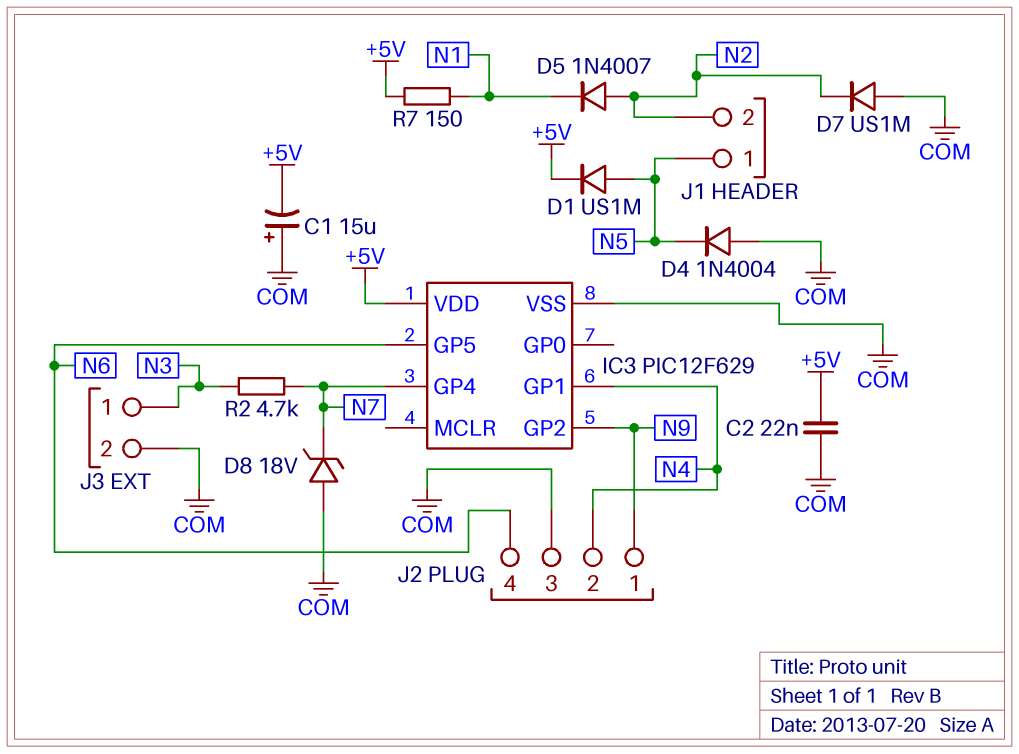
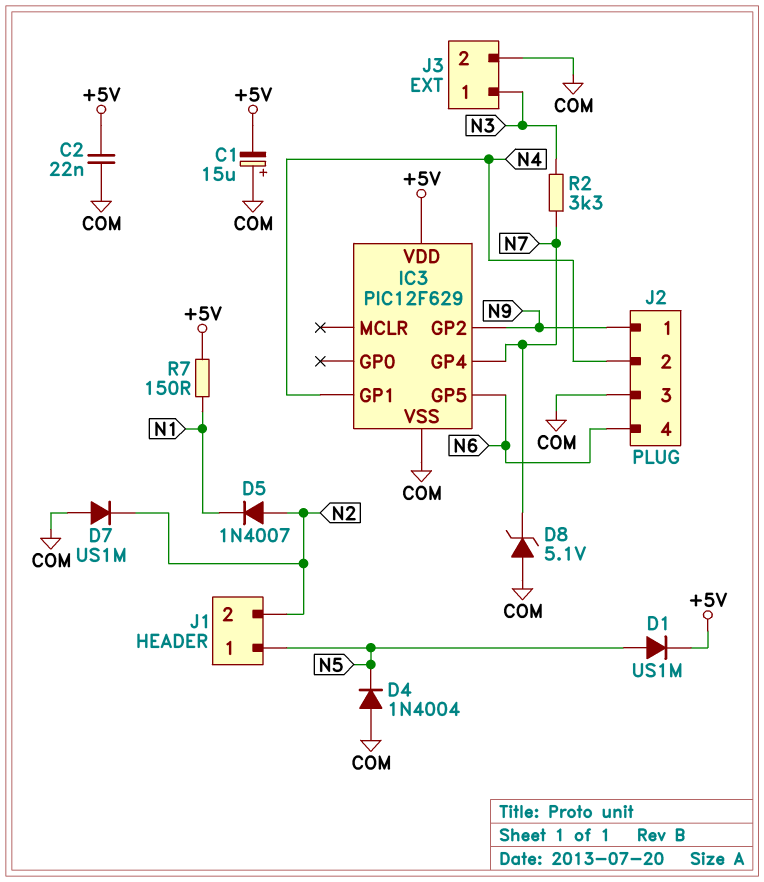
D8: zener 18V (A COM, K N7) -> zener 5.1V (A COM, K N7)
R2: 4.7k (N3, N7) -> 3.3k (N3, N7)

